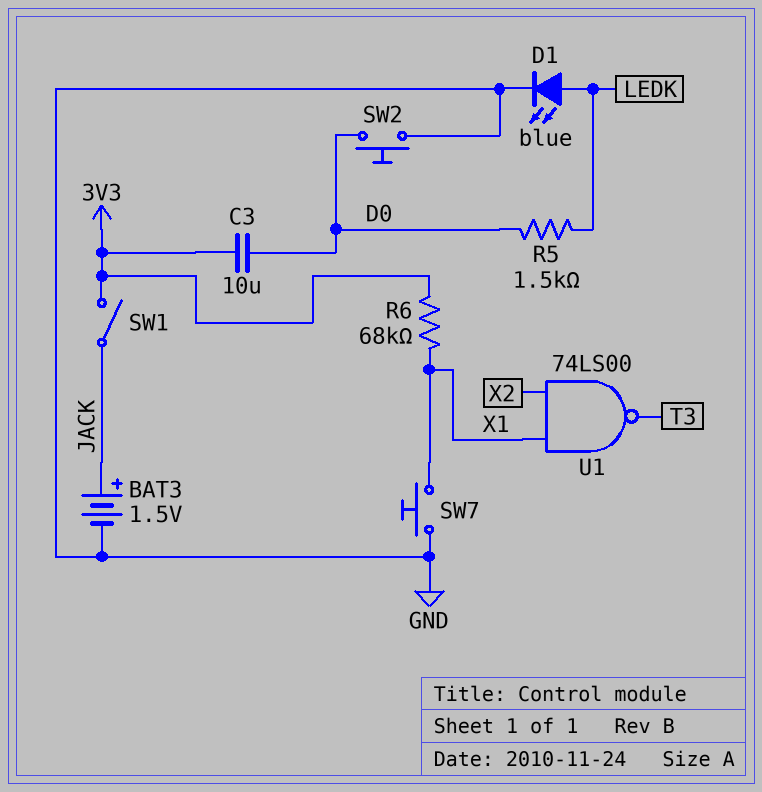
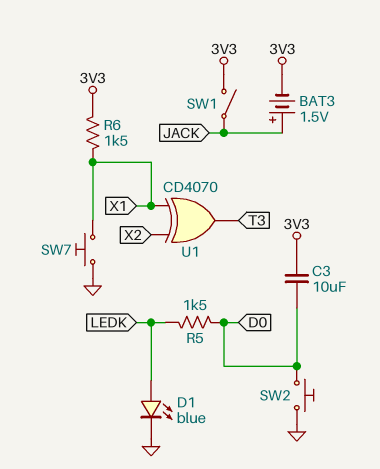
BAT3: 1.5V (plus JACK, minus GND) -> 1.5V (plus JACK, minus 3V3)
R6: 68k (3V3, X1) -> 1.5k (3V3, X1)
U1: NAND 74LS00 (in X1, in X2, out T3) -> XOR CD4070 (in X1, in X2, out T3)

